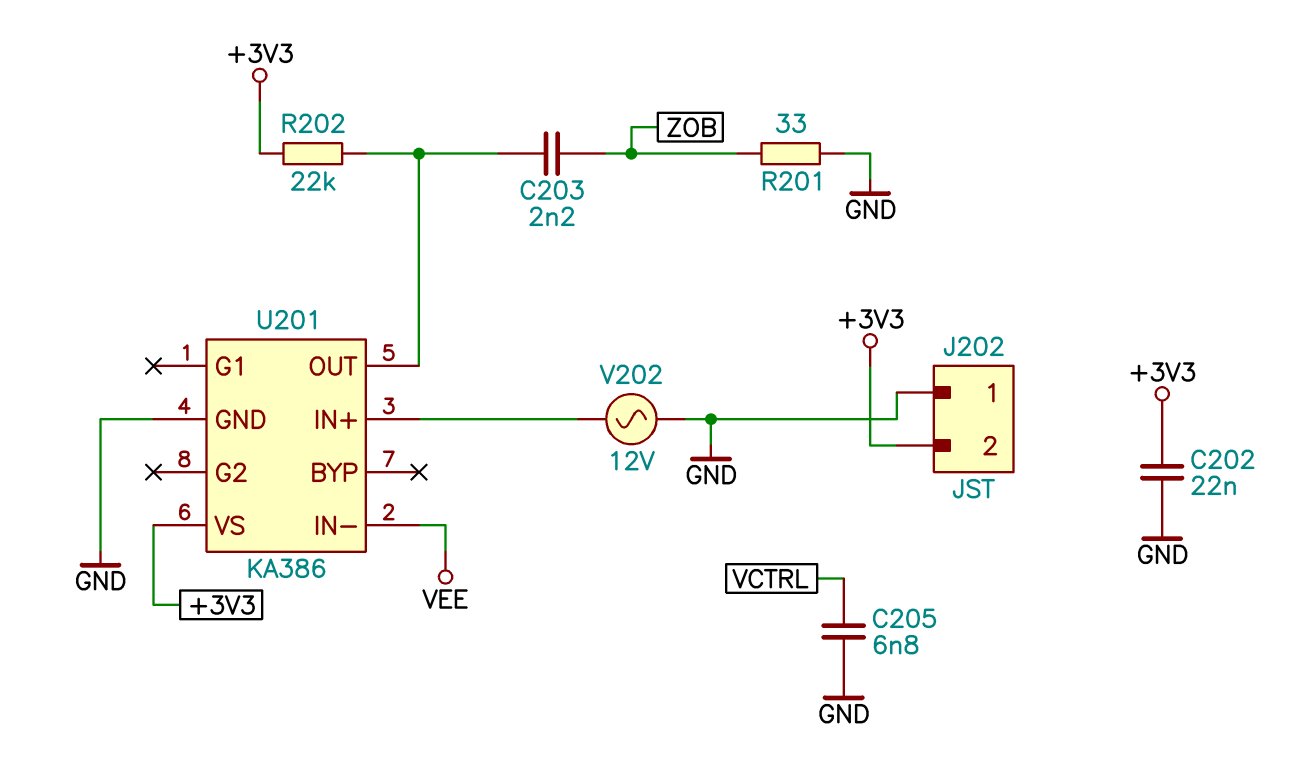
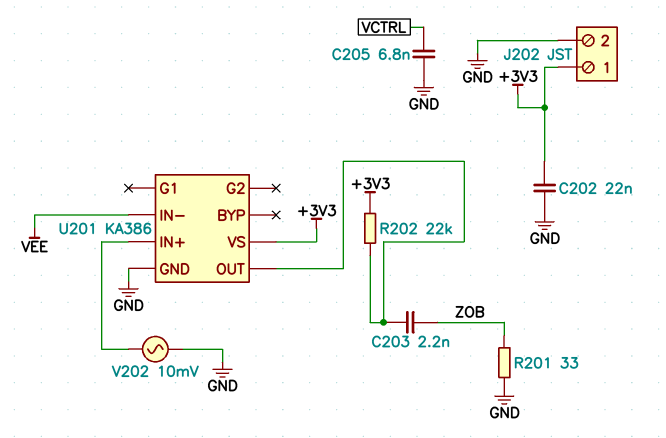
J202 pin 1: GND -> +3V3
J202 pin 2: +3V3 -> GND
V202: AC 12V (GND, U201/IN+) -> AC 10mV (GND, U201/IN+)

